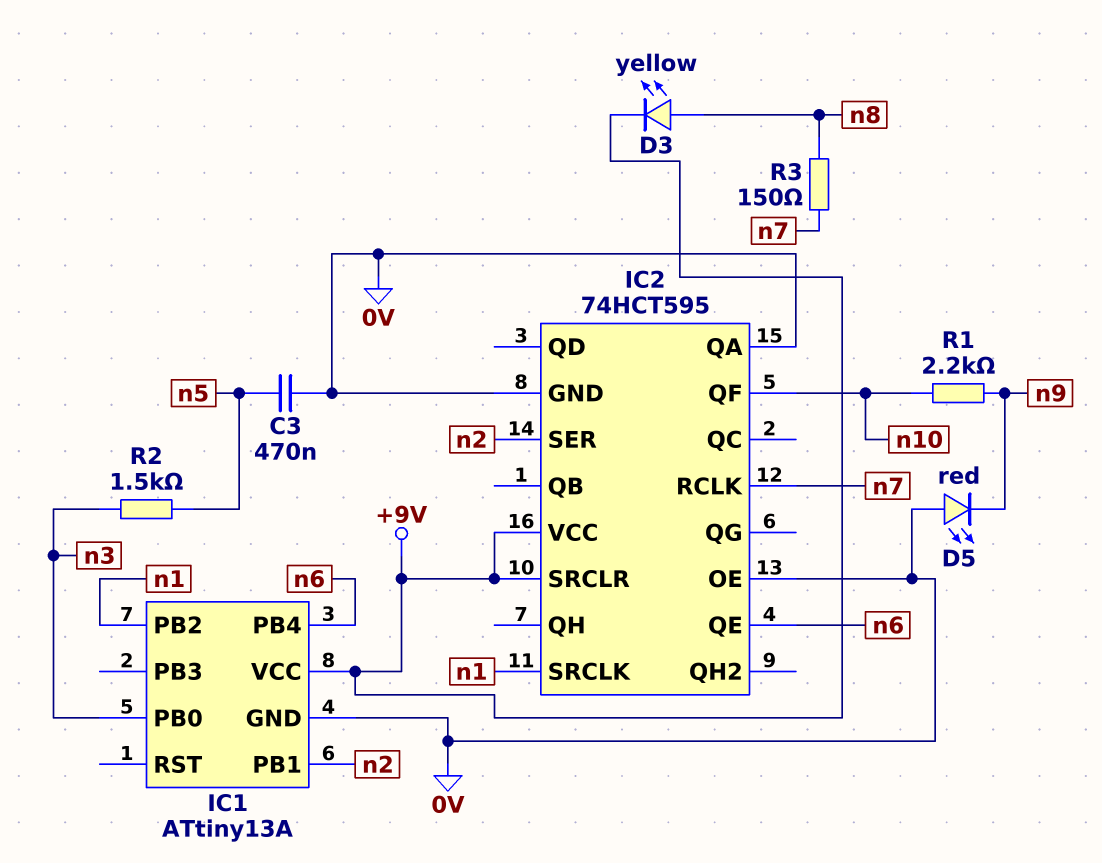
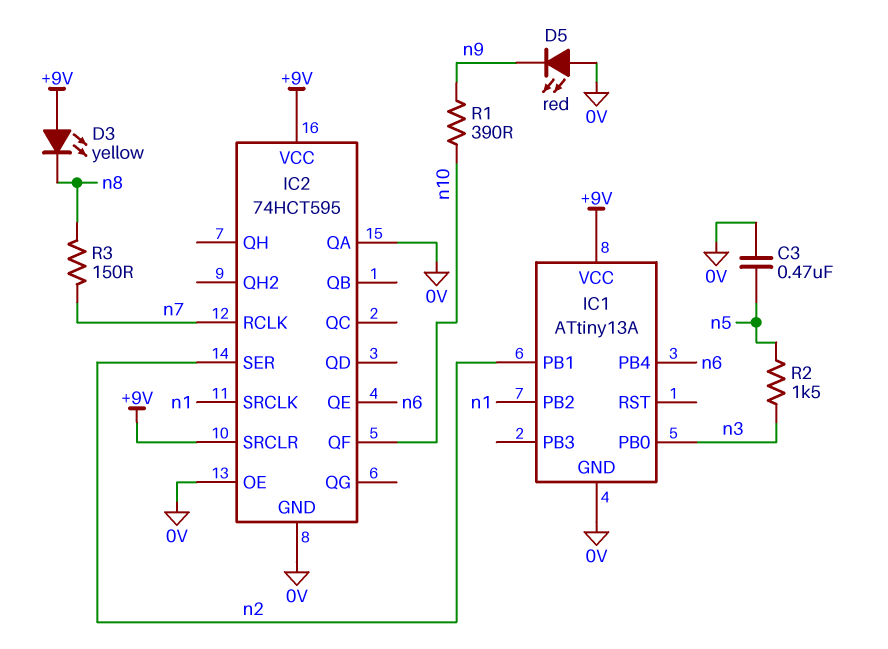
D3: LED yellow (A n8, K +9V) -> LED yellow (A +9V, K n8)
R1: 2.2k (n9, n10) -> 390 (n9, n10)

